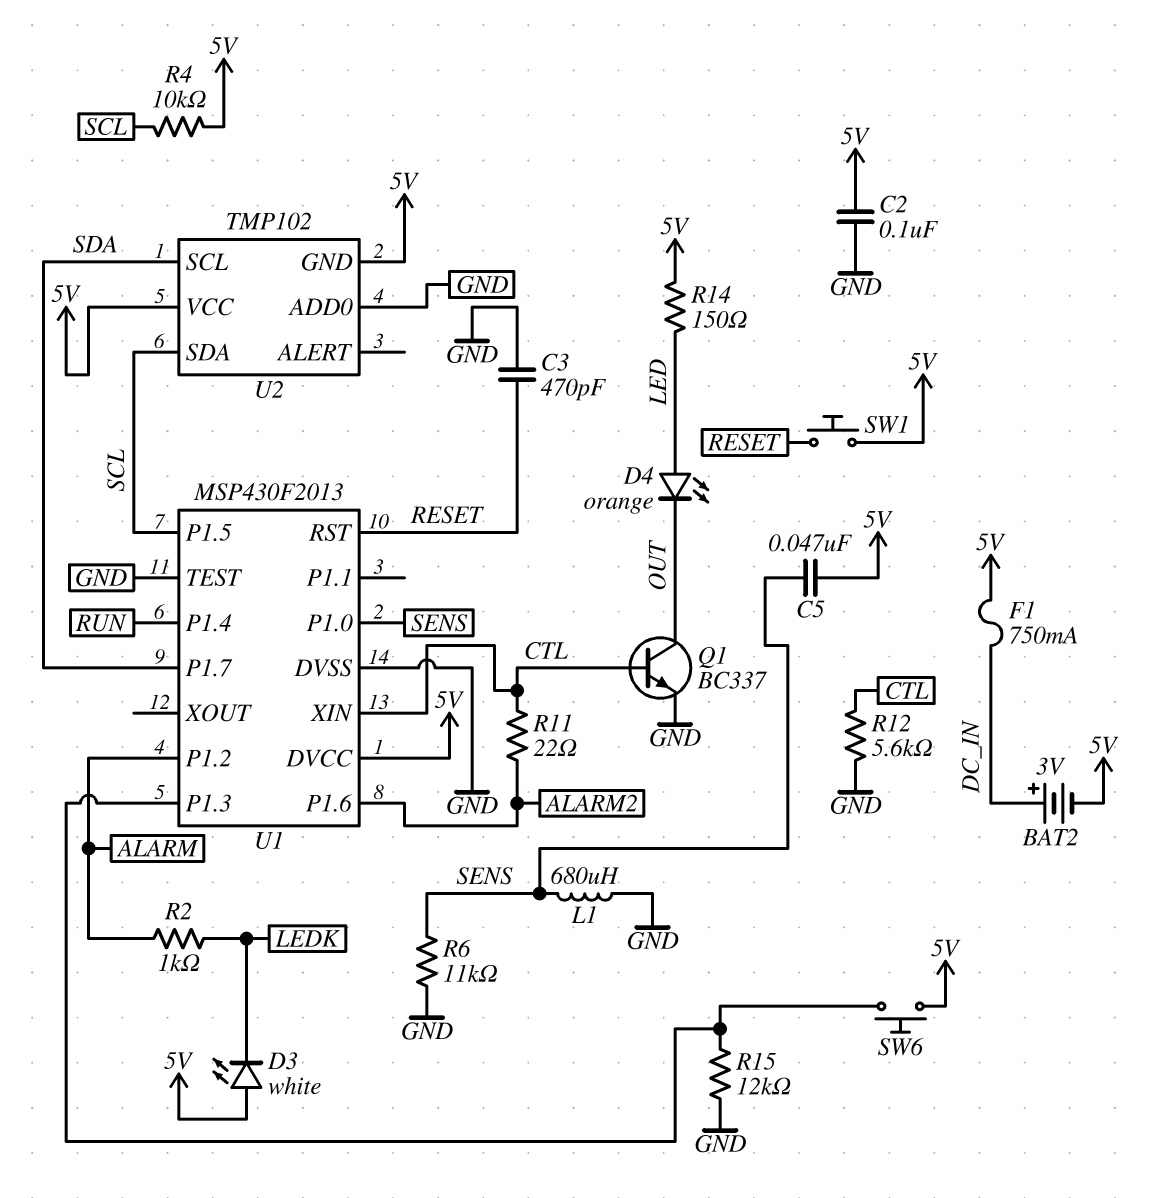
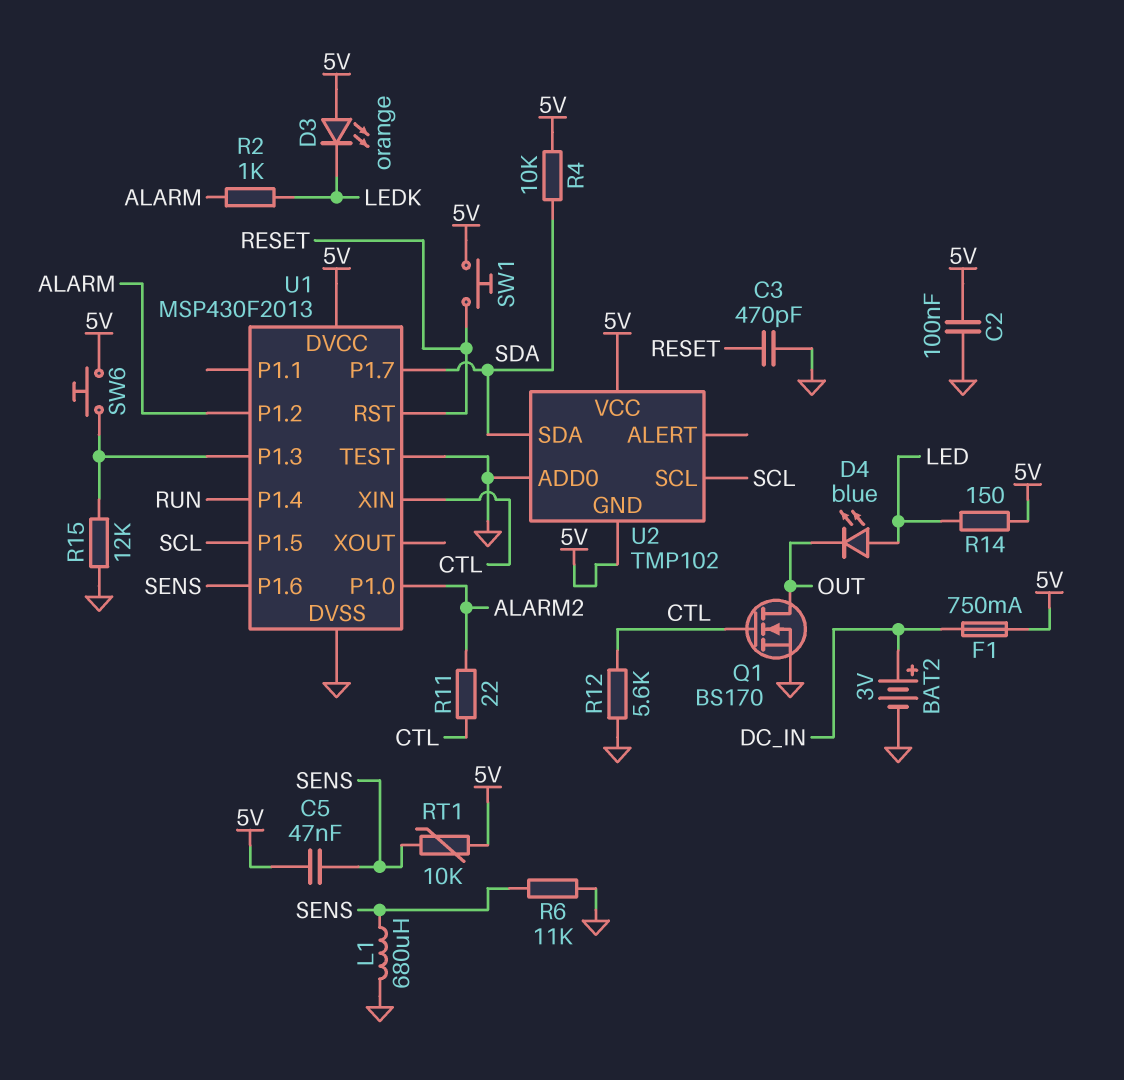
BAT2: 3V (plus DC_IN, minus 5V) -> 3V (plus DC_IN, minus GND)
D3: LED white (A 5V, K LEDK) -> LED orange (A 5V, K LEDK)
D4: LED orange (A LED, K OUT) -> LED blue (A LED, K OUT)
Q1: NPN BC337 (B CTL, C OUT, E GND) -> NMOS BS170 (G CTL, D OUT, S GND)
R4: 10k (5V, SCL) -> 10k (5V, SDA)
RT1: none -> 10k (5V, SENS)
U1 pin P1.0: SENS -> ALARM2
U1 pin P1.6: ALARM2 -> SENS
U2 pin SCL: SDA -> SCL
U2 pin SDA: SCL -> SDA

